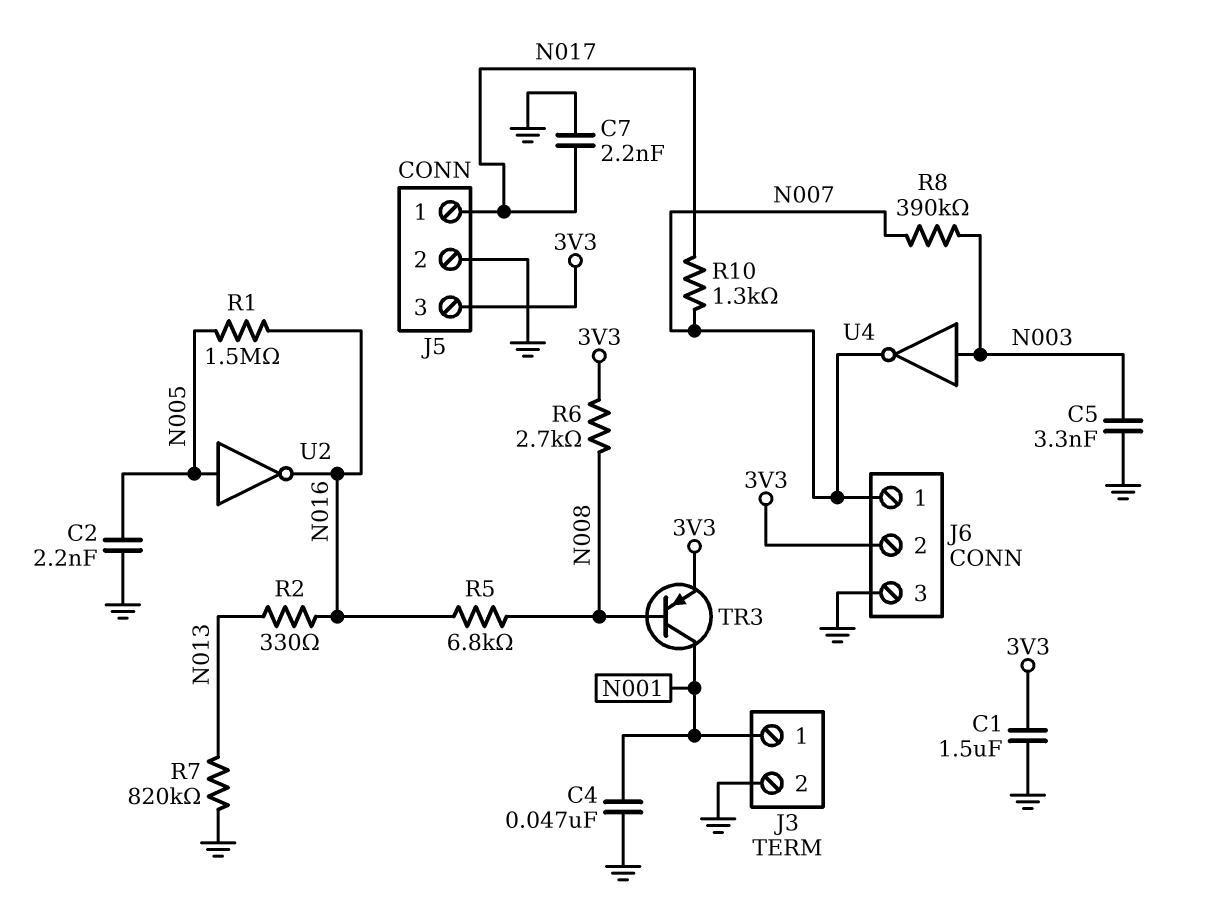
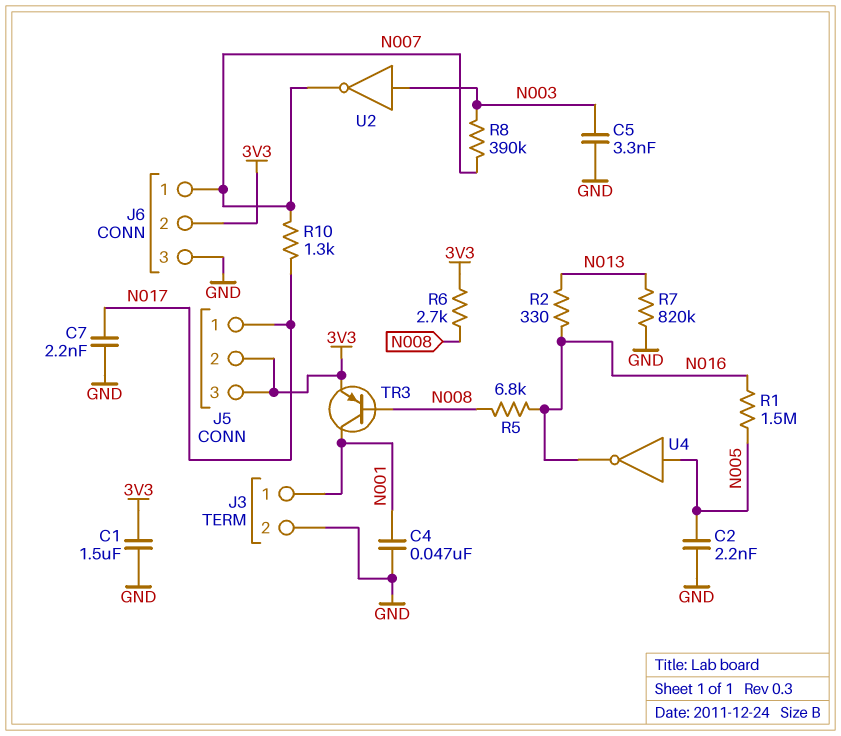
J5 pin 2: GND -> 3V3
U2: NOT (in N005, out N016) -> NOT (in N003, out N007)
U4: NOT (in N003, out N007) -> NOT (in N005, out N016)

